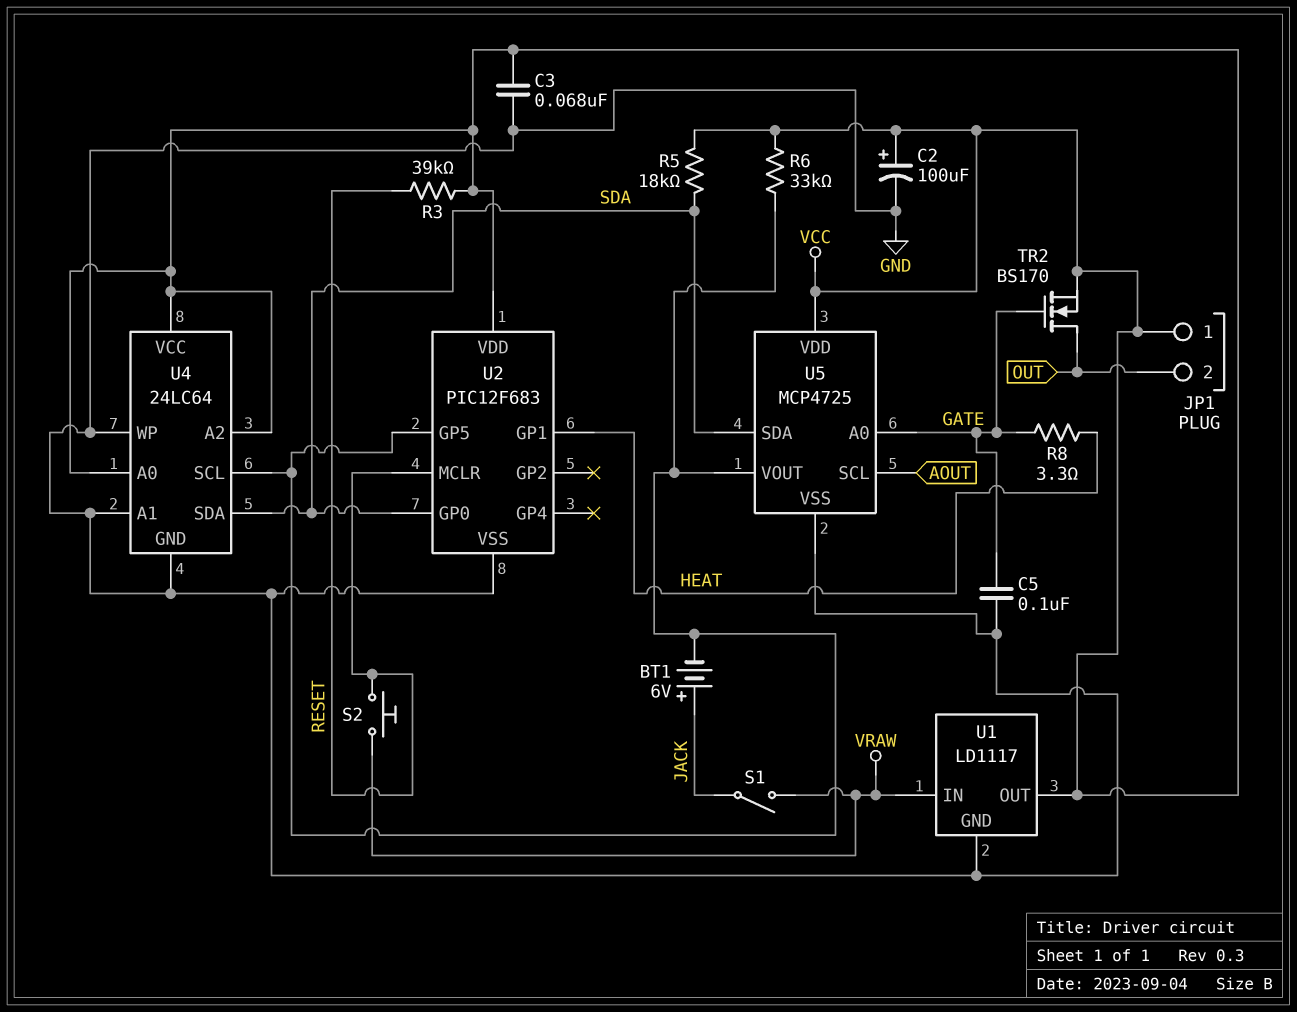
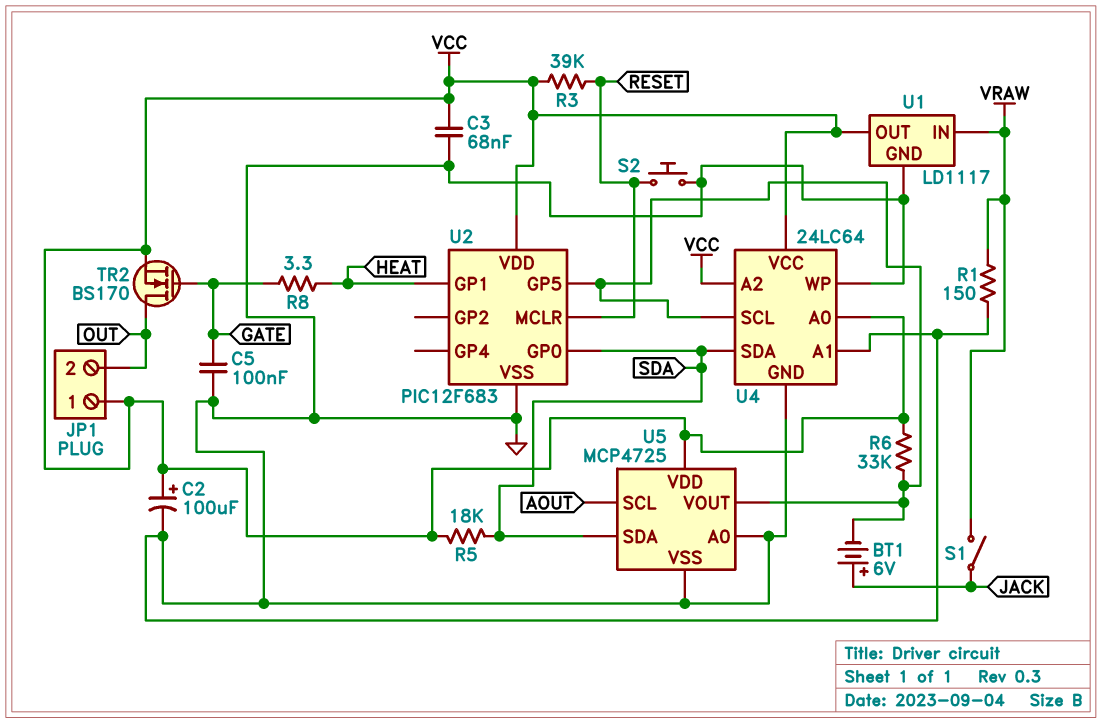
R1: none -> 150 (GND, VRAW)
S2: button (RESET, VRAW) -> button (GND, RESET)
U5 pin A0: GATE -> GND

